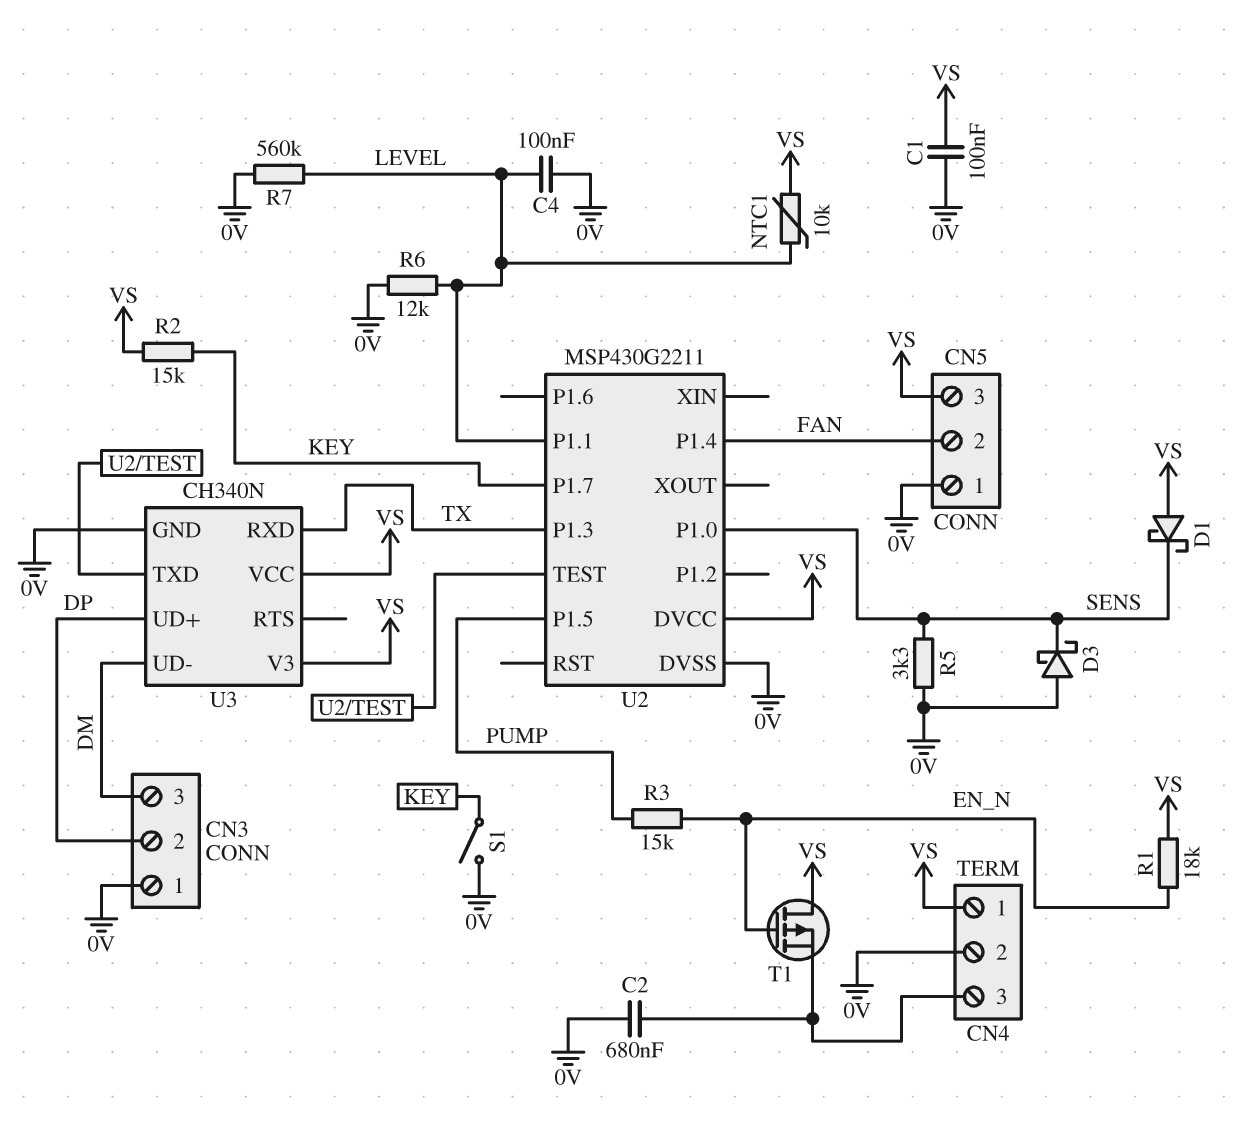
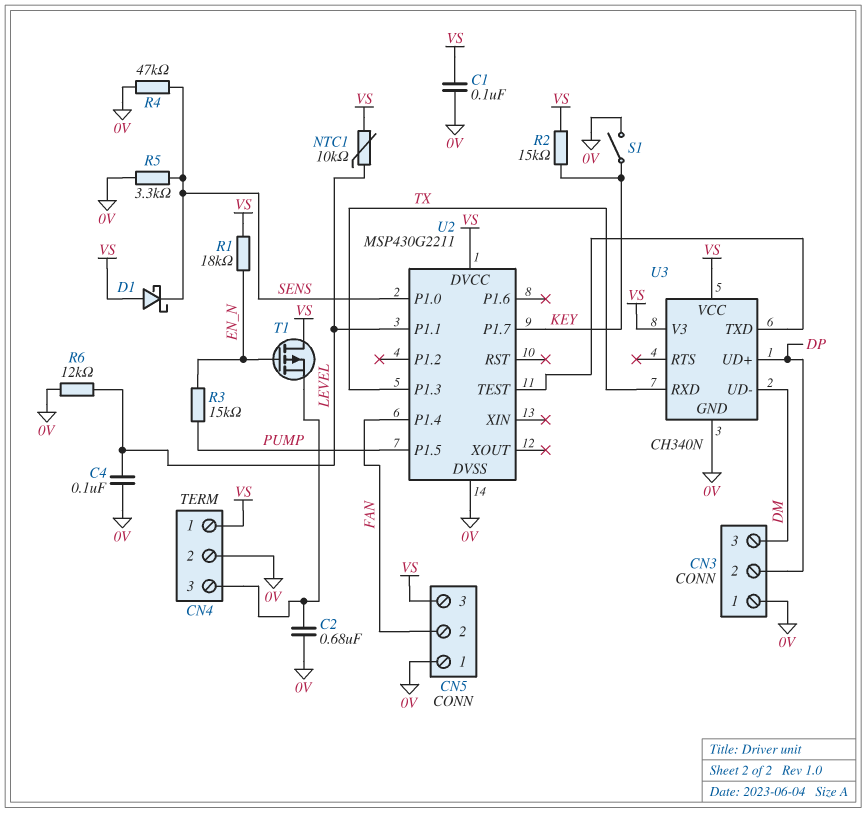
D3: schottky (A 0V, K SENS) -> none
R4: none -> 47k (0V, SENS)
R7: 560k (0V, LEVEL) -> none

